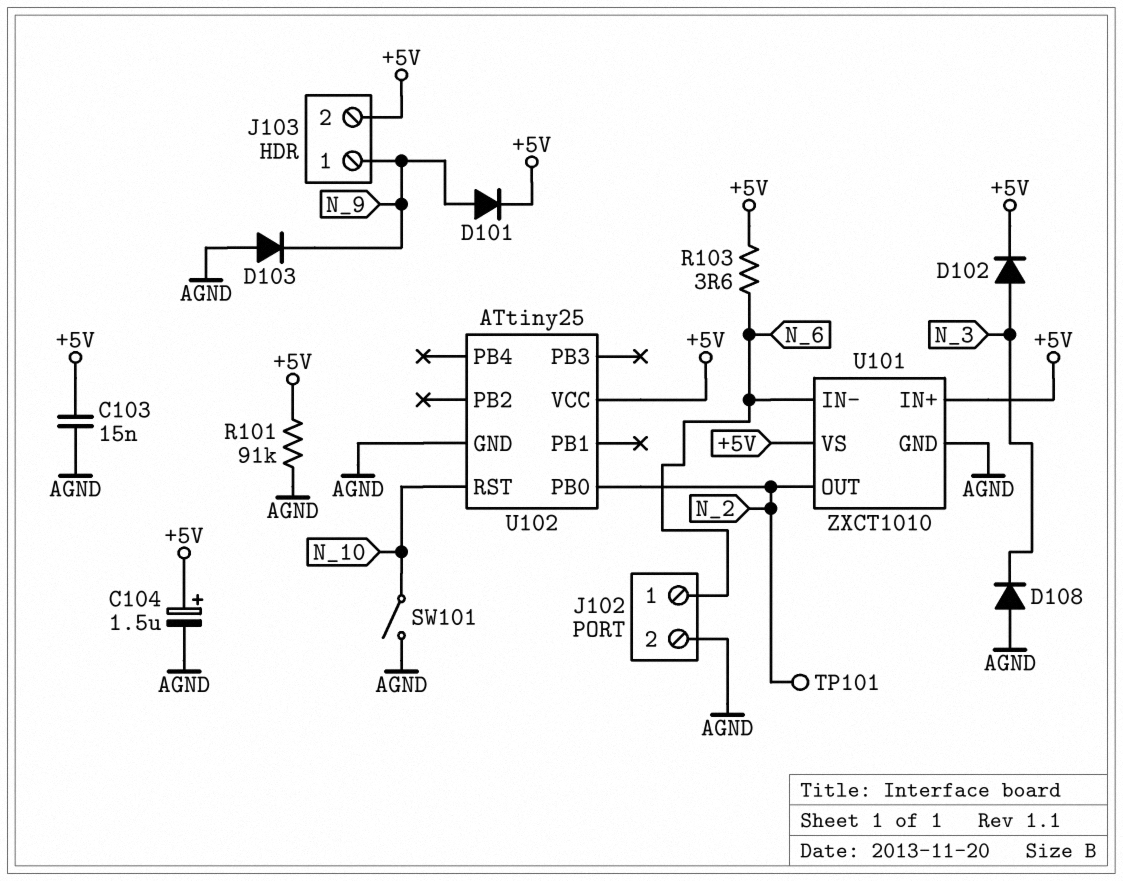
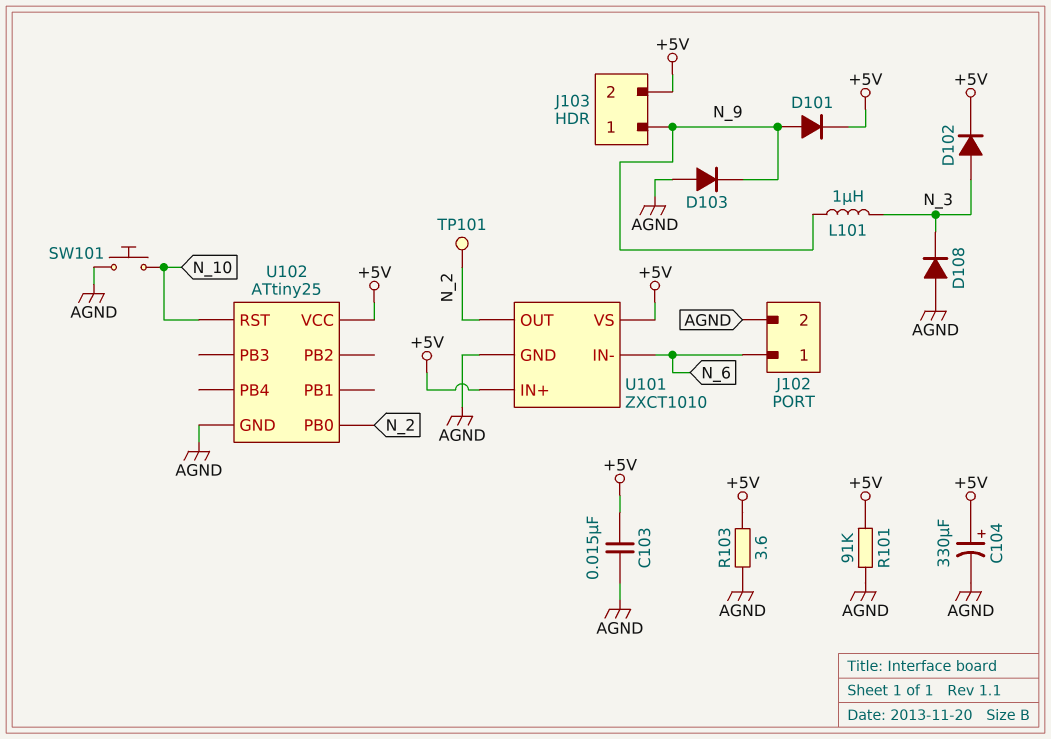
C104: 1.5uF (plus +5V, minus AGND) -> 330uF (plus +5V, minus AGND)
L101: none -> 1uH (N_3, N_9)
R103: 3.6 (+5V, N_6) -> 3.6 (+5V, AGND)
SW101: switch (AGND, N_10) -> button (AGND, N_10)

